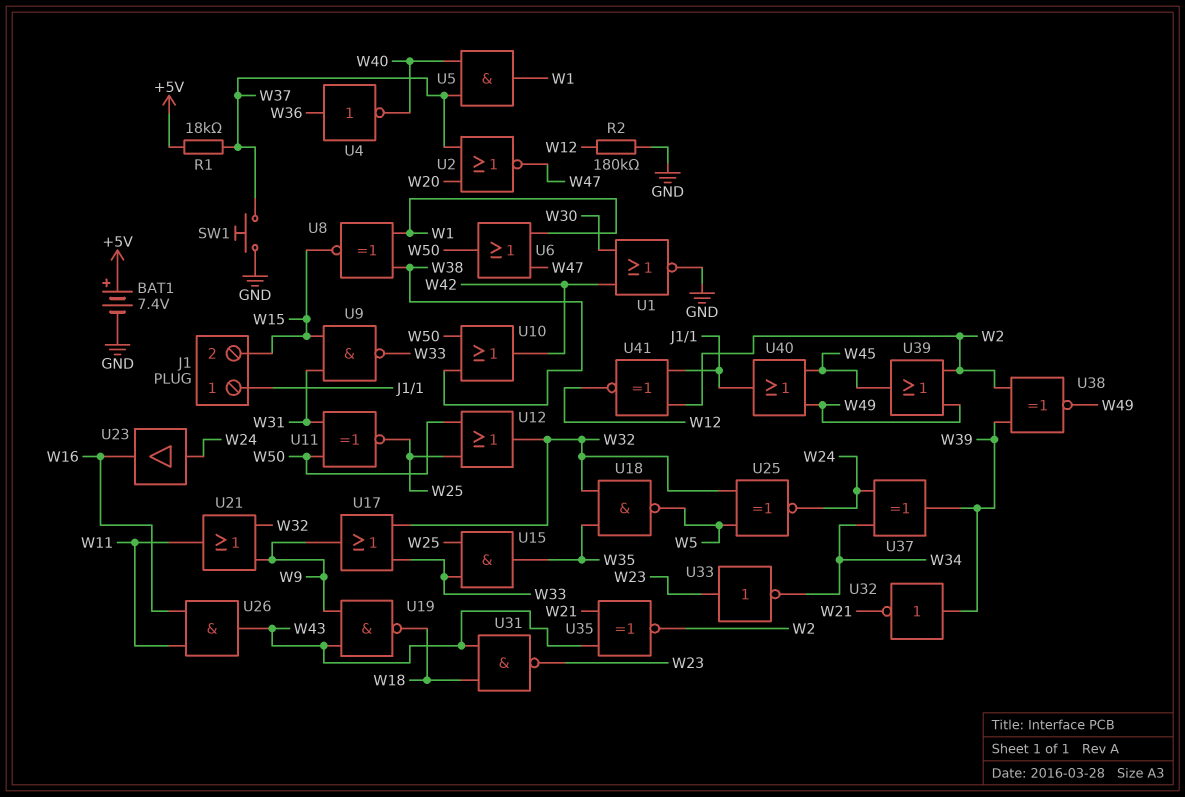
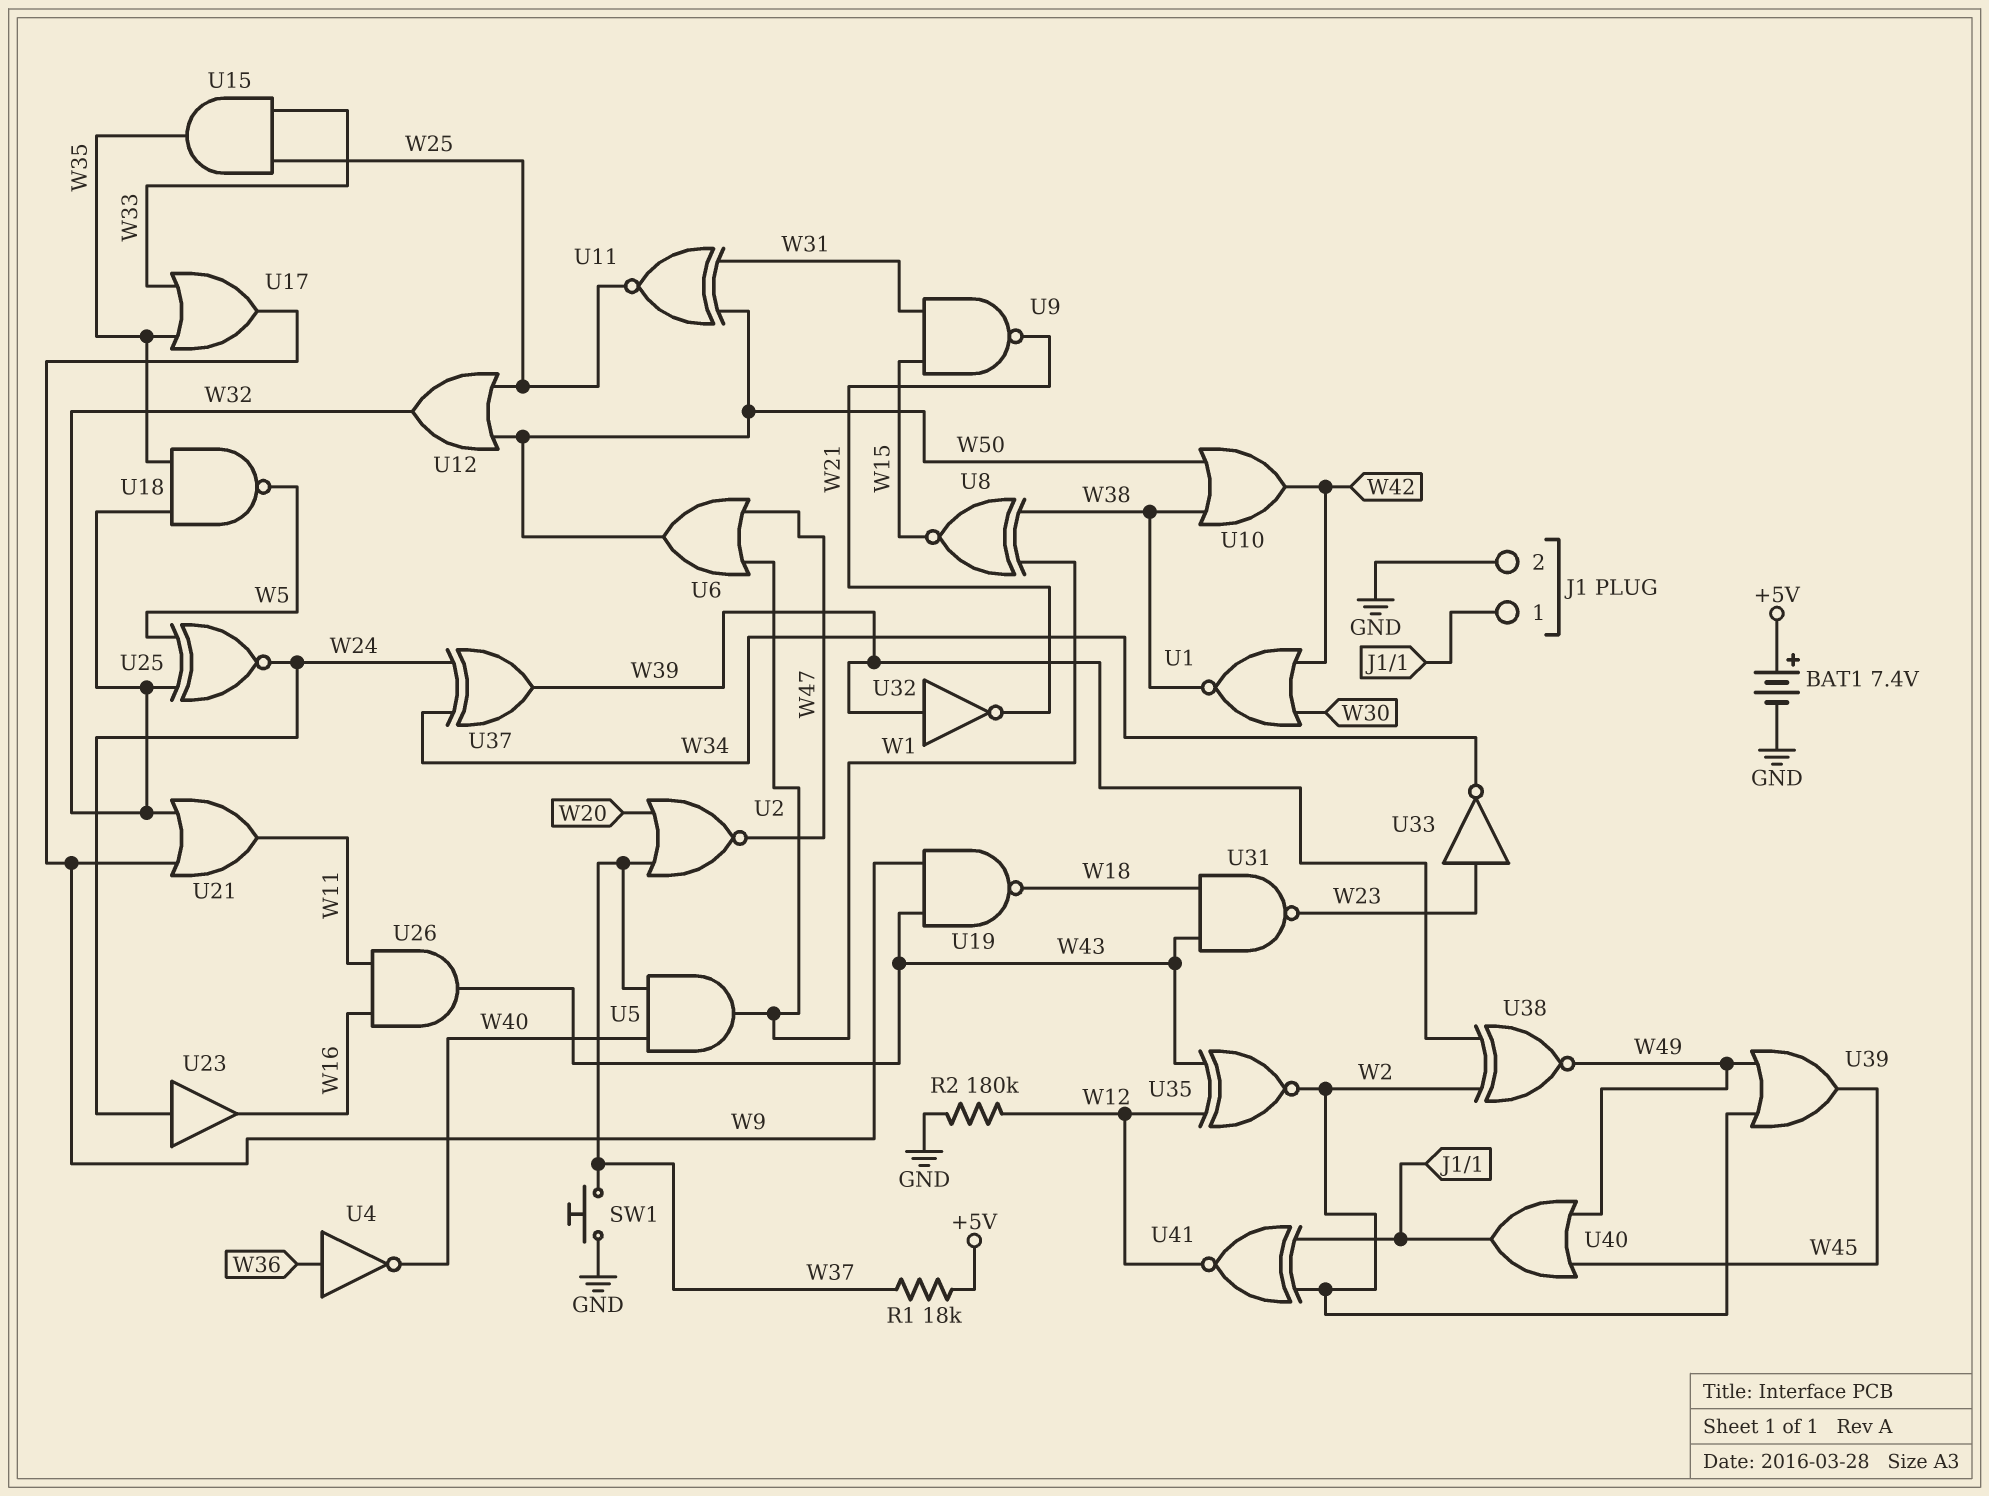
J1 pin 2: W15 -> GND
U1: NOR (in W30, in W42, out GND) -> NOR (in W30, in W42, out W38)
U9: NAND (in W15, in W31, out W33) -> NAND (in W15, in W31, out W21)
U17: OR (in W32, in W33, out W9) -> OR (in W33, in W35, out W9)
U35: XNOR (in W21, in W43, out W2) -> XNOR (in W12, in W43, out W2)

